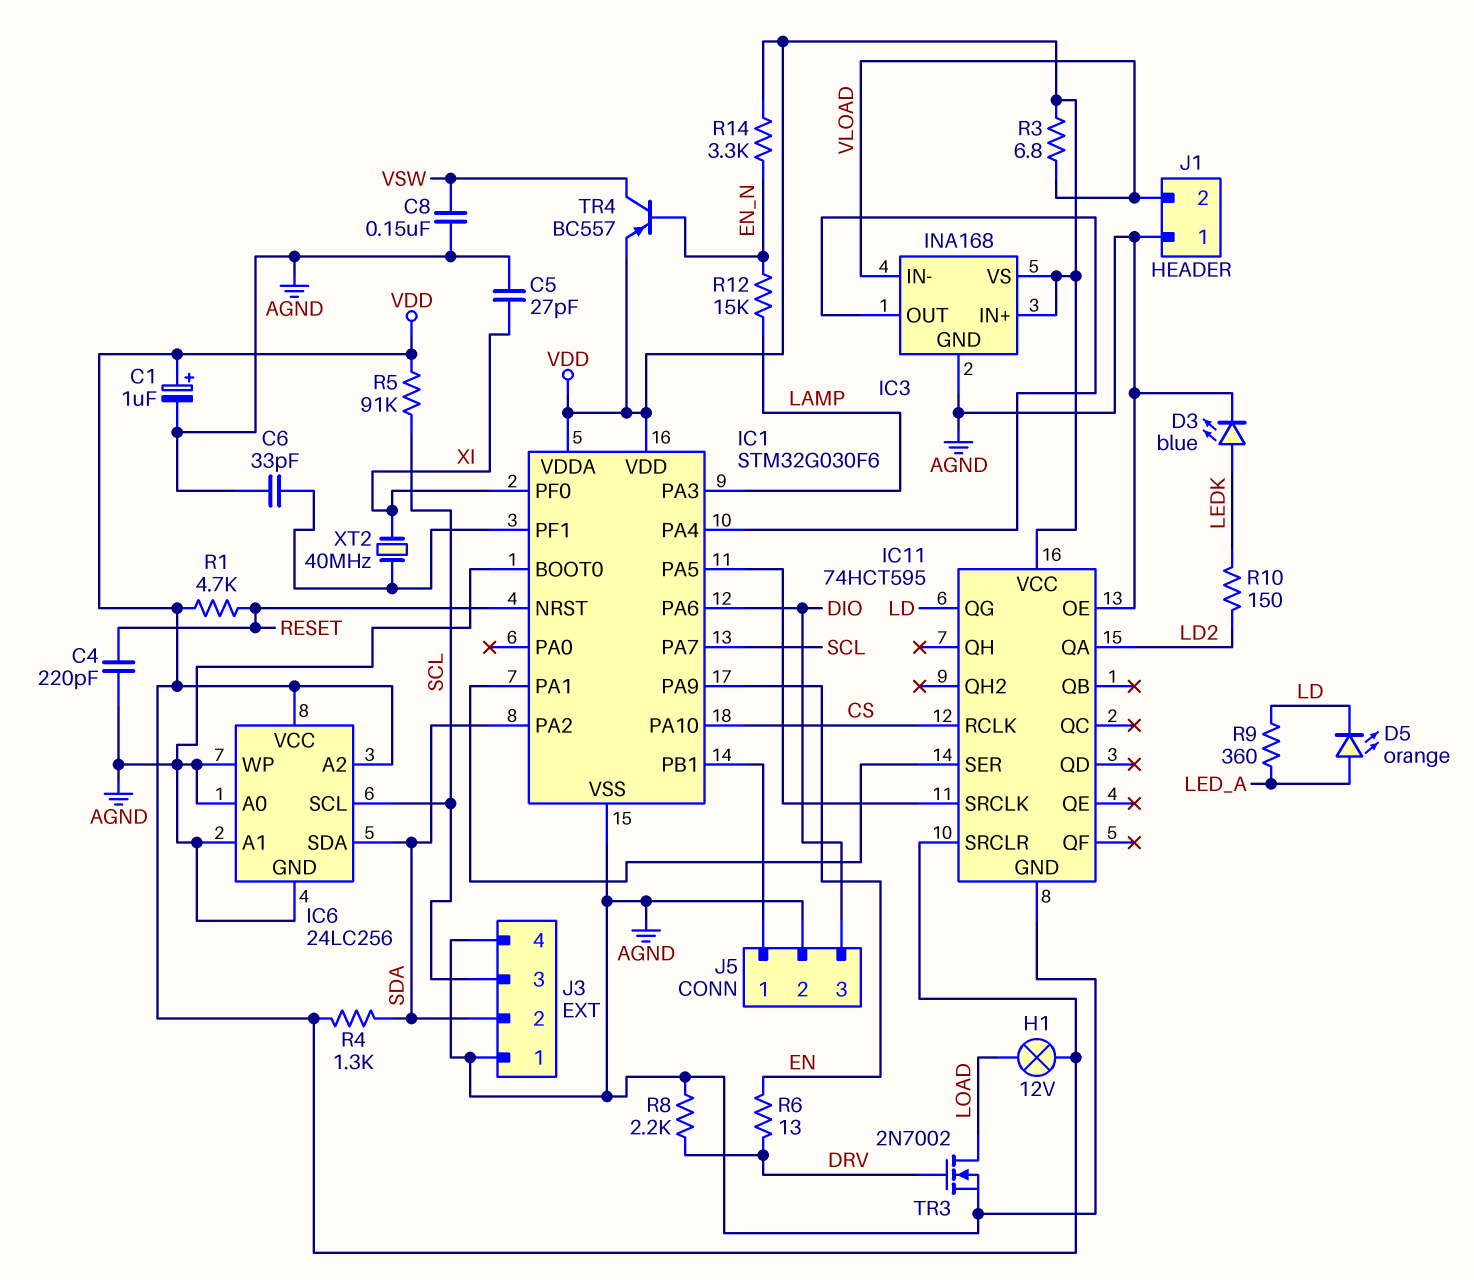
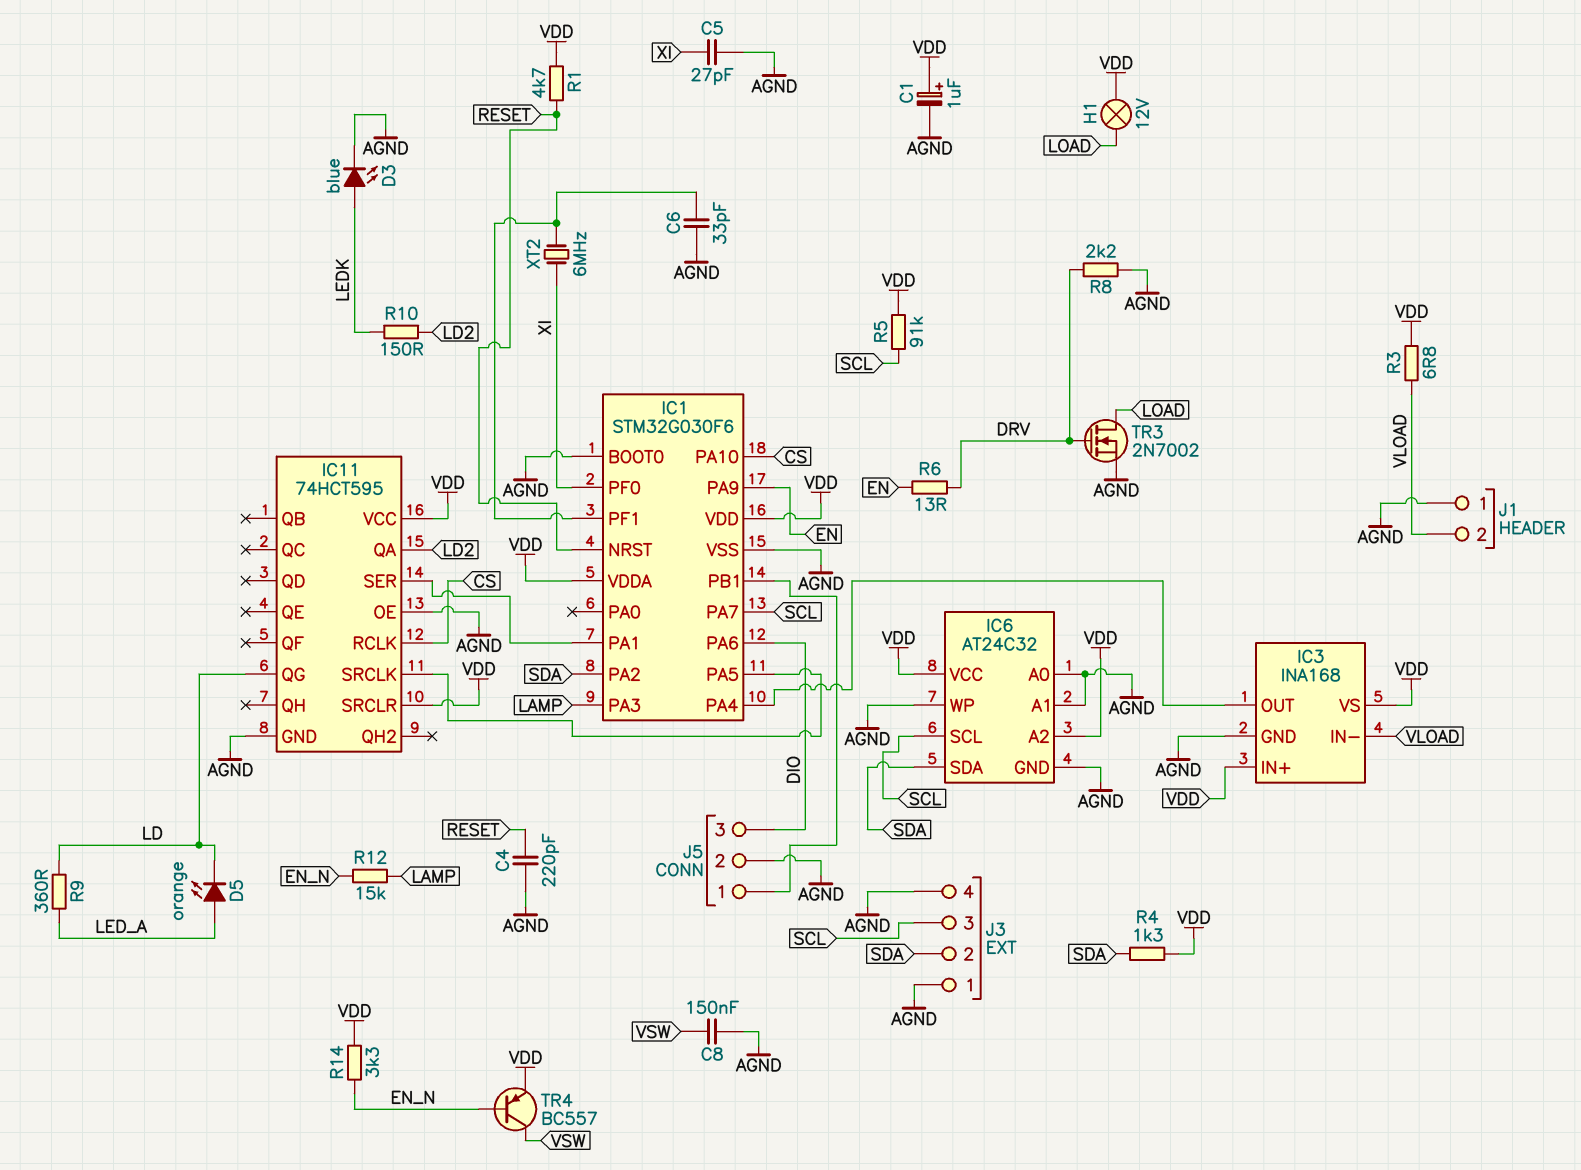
IC6: 24LC256 -> AT24C32
XT2: 40MHz (IC1/PF1, XI) -> 6MHz (IC1/PF1, XI)

